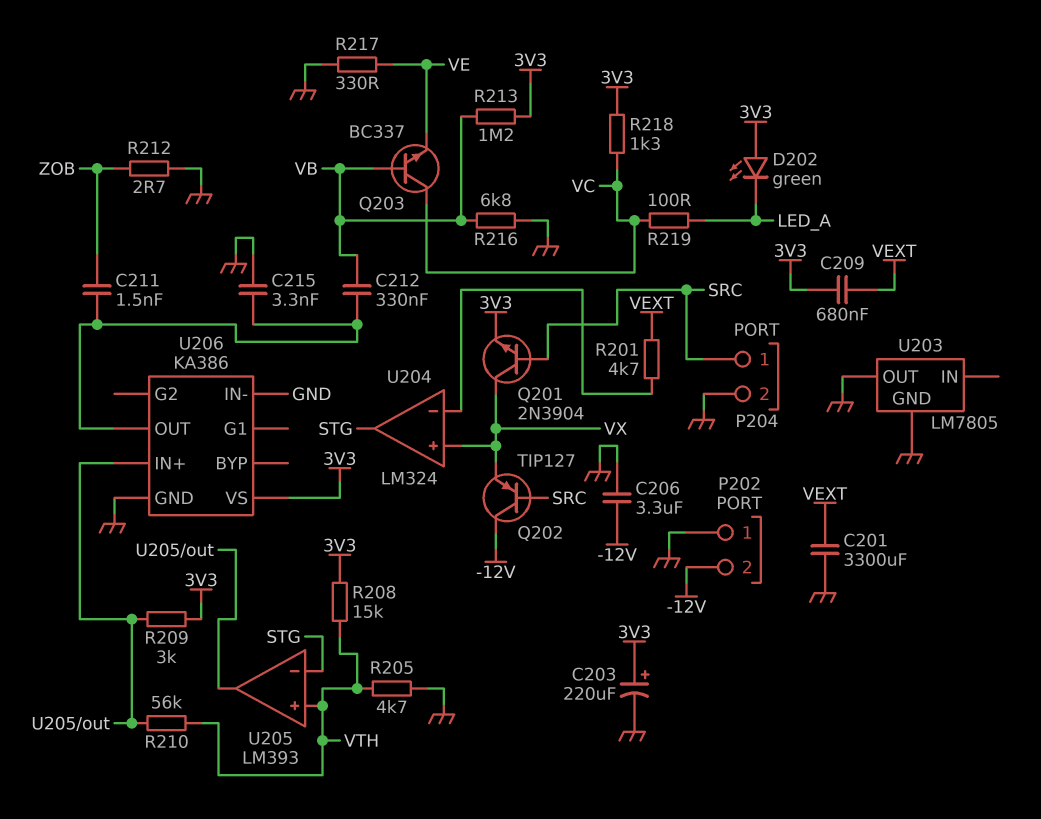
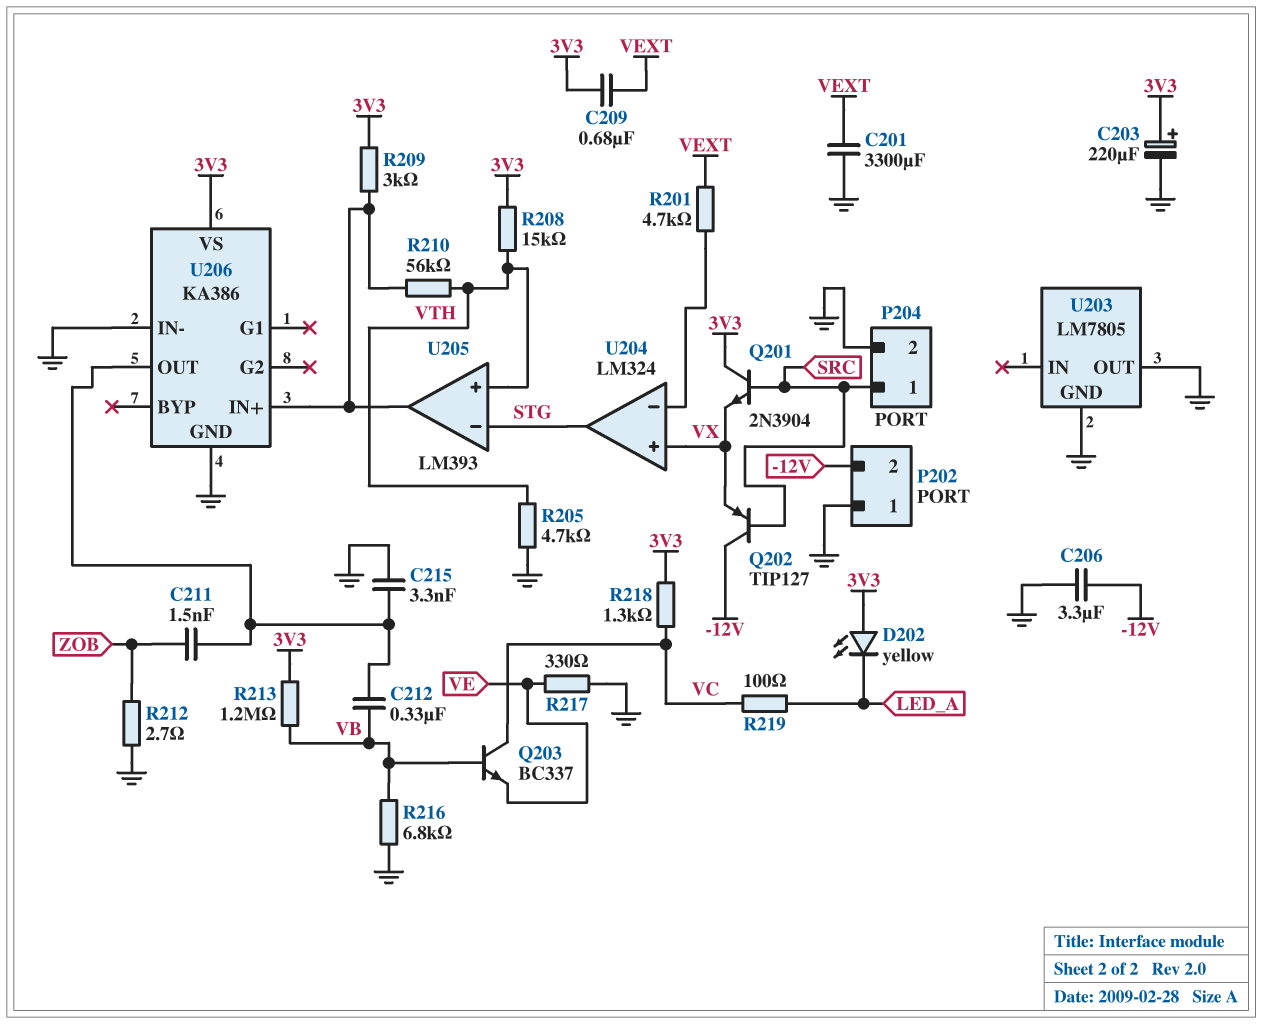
D202: LED green (A 3V3, K LED_A) -> LED yellow (A 3V3, K LED_A)
Q201: NPN 2N3904 (B SRC, C VX, E 3V3) -> NPN 2N3904 (B SRC, C 3V3, E VX)

